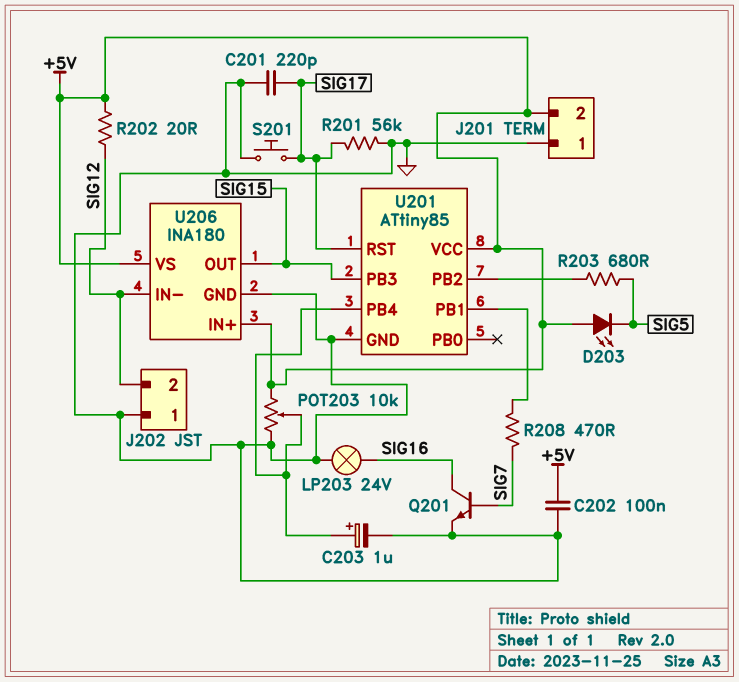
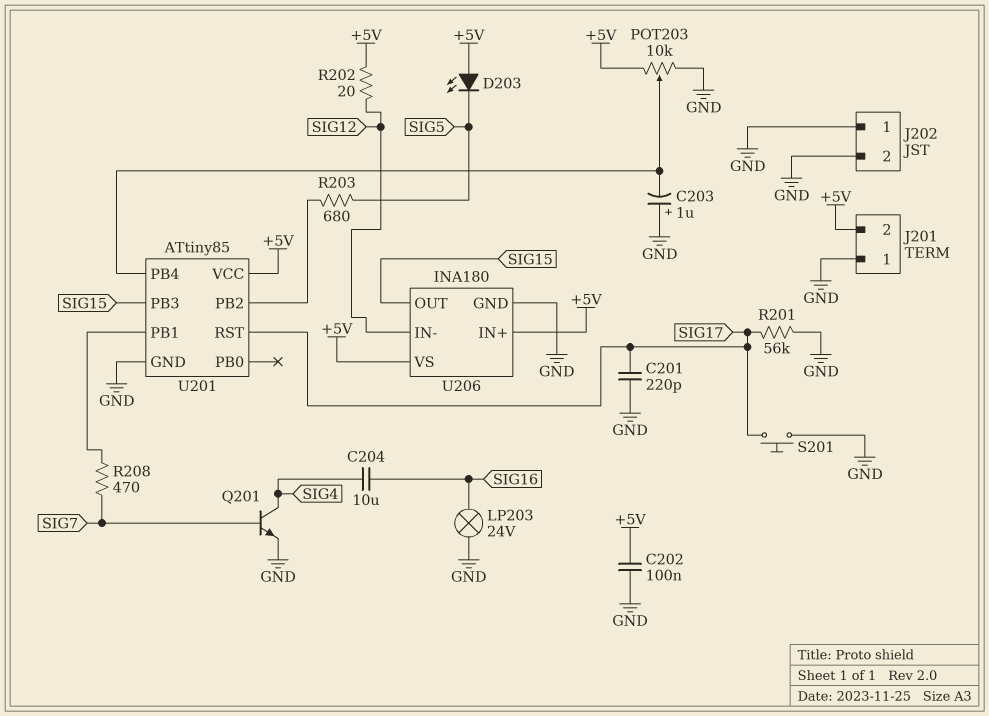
C203: 1uF (plus U201/PB4, minus GND) -> 1uF (plus GND, minus U201/PB4)
C204: none -> 10uF (SIG4, SIG16)
J202 pin 2: SIG12 -> GND
Q201: NPN (B SIG7, C SIG16, E GND) -> NPN (B SIG7, C SIG4, E GND)

